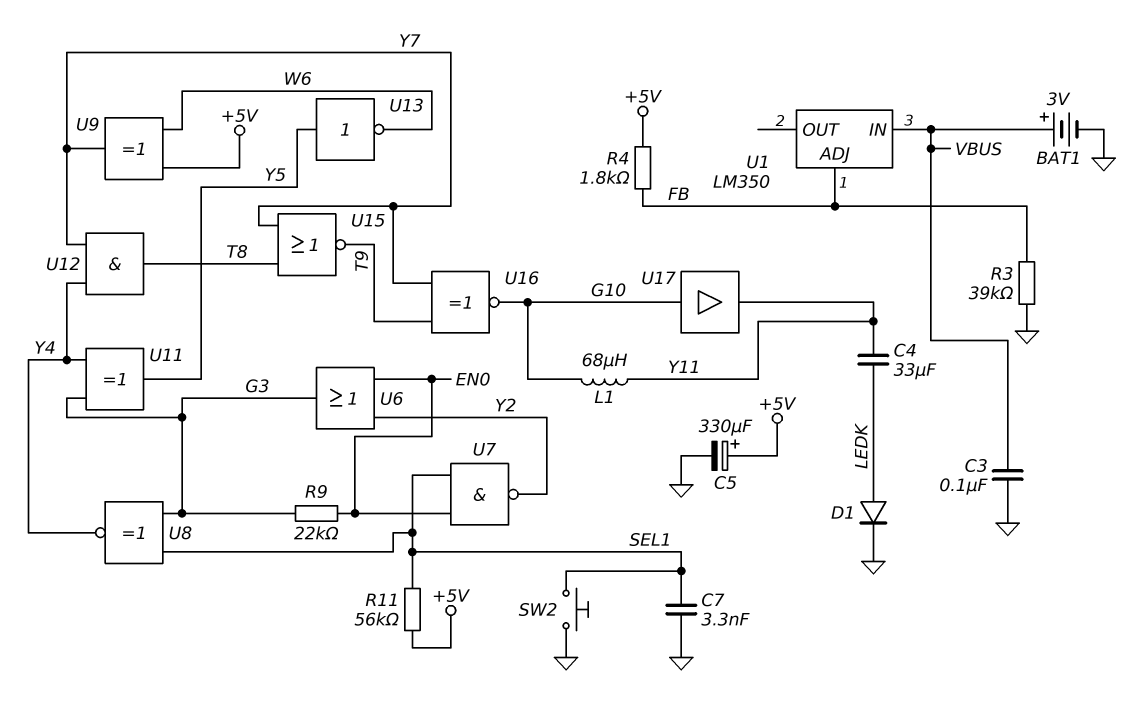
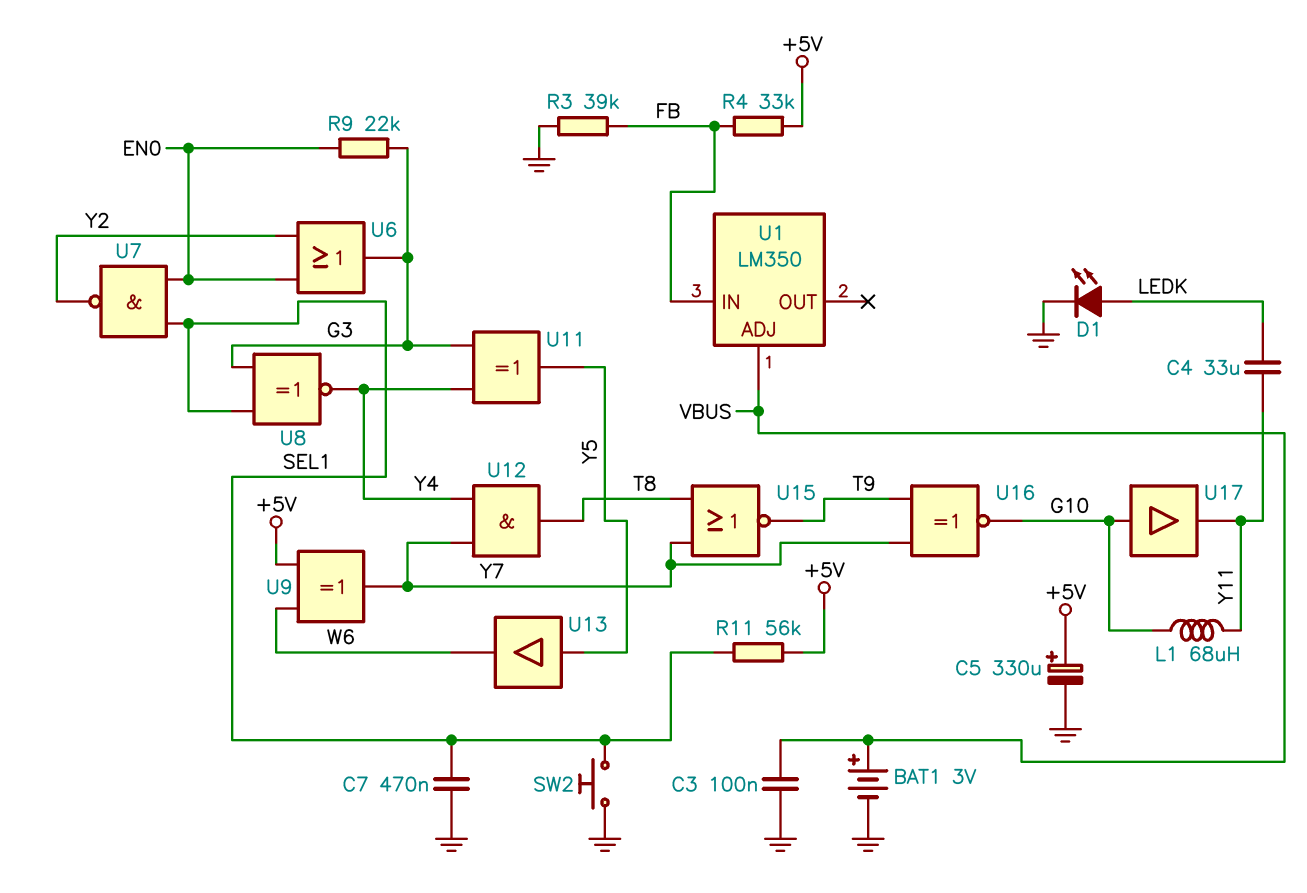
C7: 3.3nF (GND, SEL1) -> 470nF (GND, SEL1)
D1: diode (A LEDK, K GND) -> LED (A LEDK, K GND)
R4: 1.8k (+5V, FB) -> 33k (+5V, FB)
U1 pin ADJ: FB -> VBUS
U1 pin IN: VBUS -> FB
U13: NOT (in Y5, out W6) -> buffer (in Y5, out W6)

